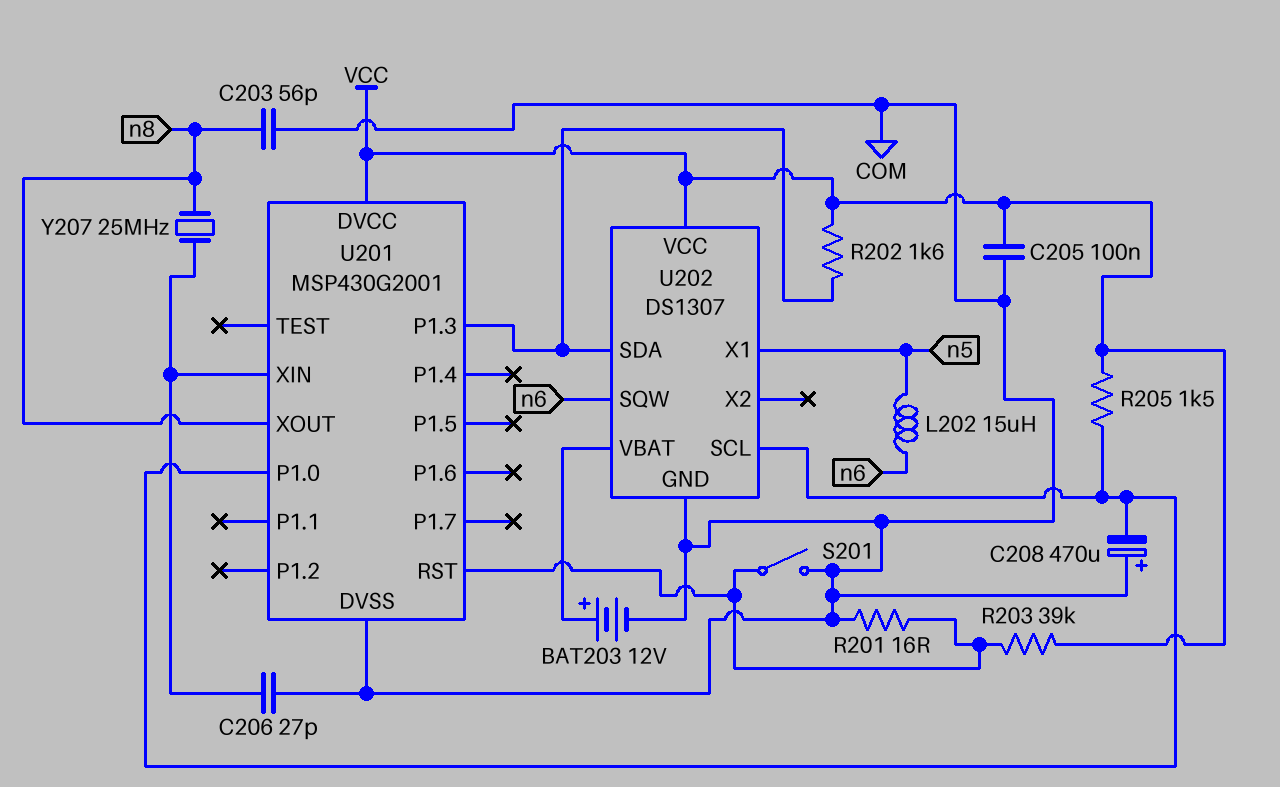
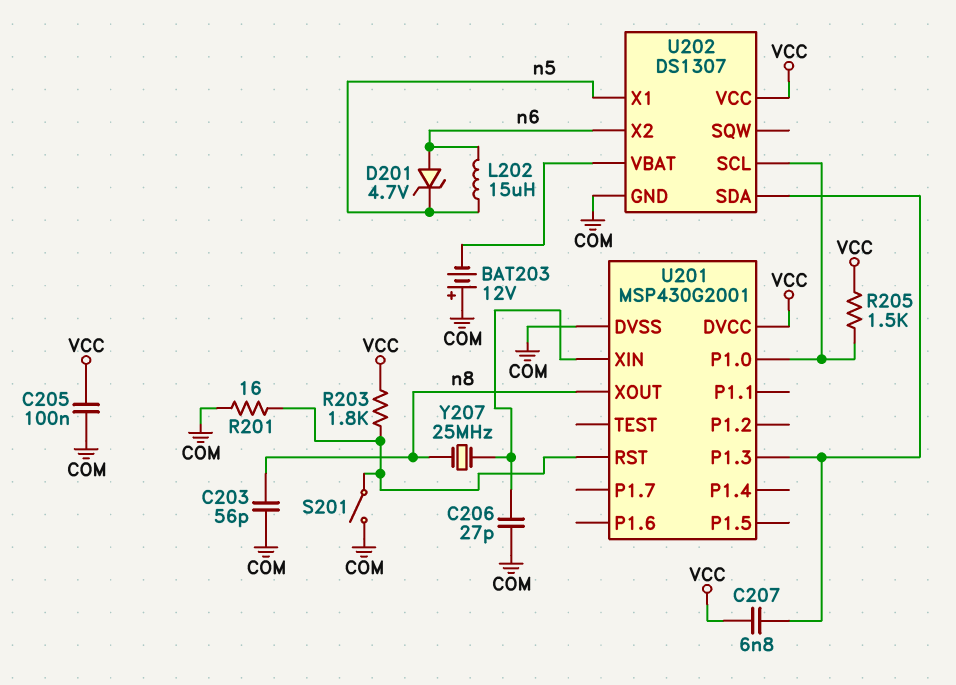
BAT203: 12V (plus U202/VBAT, minus COM) -> 12V (plus COM, minus U202/VBAT)
C207: none -> 6.8nF (U201/P1.3, VCC)
C208: 470uF (plus COM, minus U201/P1.0) -> none
D201: none -> zener 4.7V (A n6, K n5)
R202: 1.6k (U201/P1.3, VCC) -> none
R203: 39k (U201/RST, VCC) -> 1.8k (U201/RST, VCC)
U202 pin SQW: n6 -> none
U202 pin X2: none -> n6

